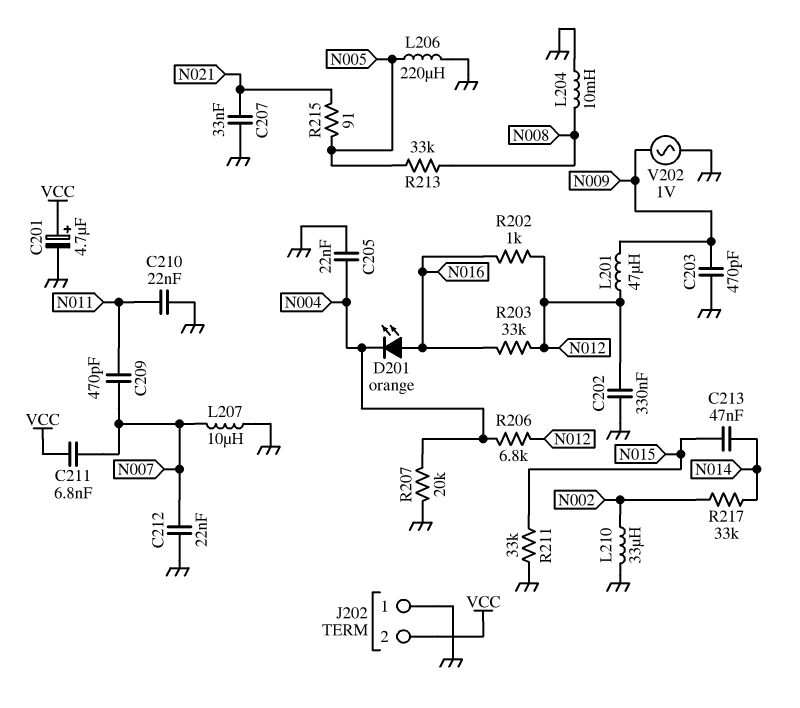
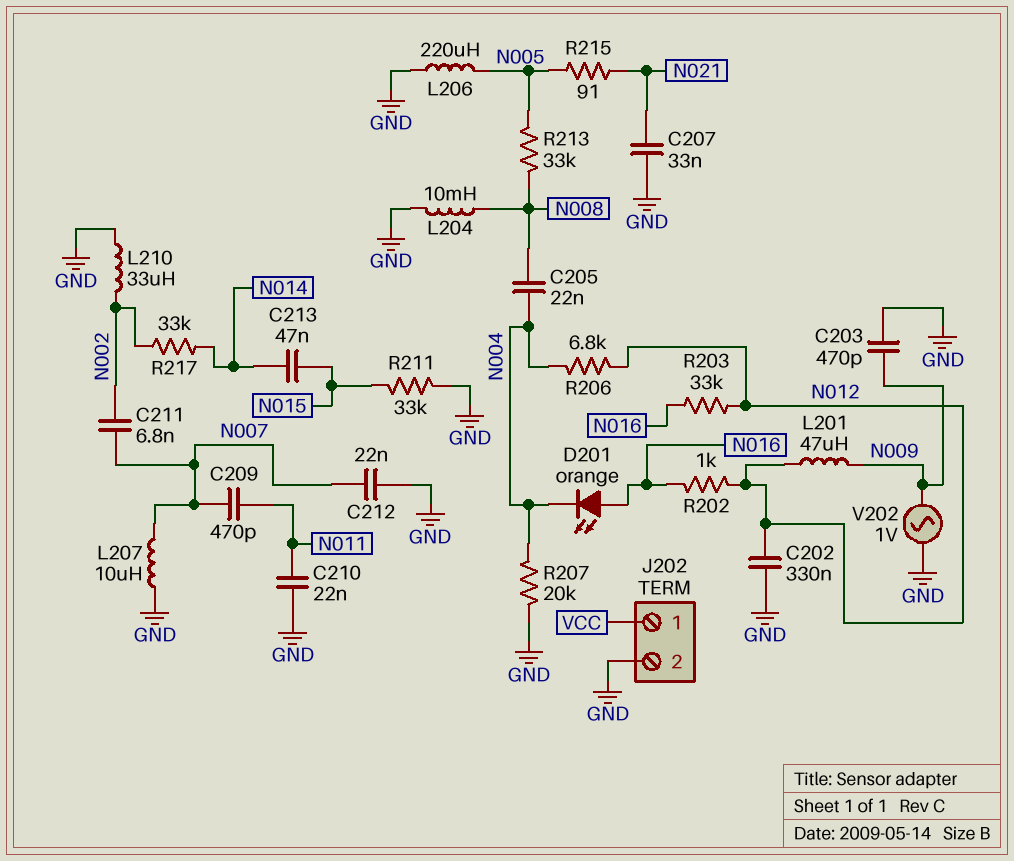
C201: 4.7uF (plus VCC, minus GND) -> none
C205: 22nF (GND, N004) -> 22nF (N004, N008)
C211: 6.8nF (N007, VCC) -> 6.8nF (N002, N007)
J202 pin 1: GND -> VCC
J202 pin 2: VCC -> GND

